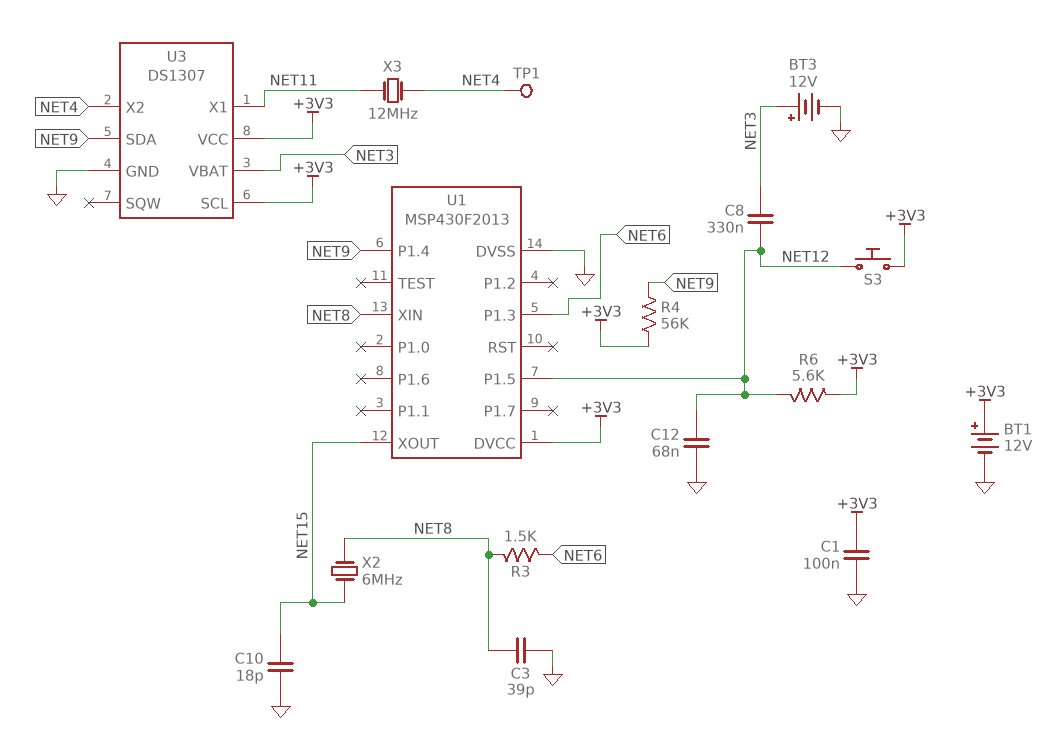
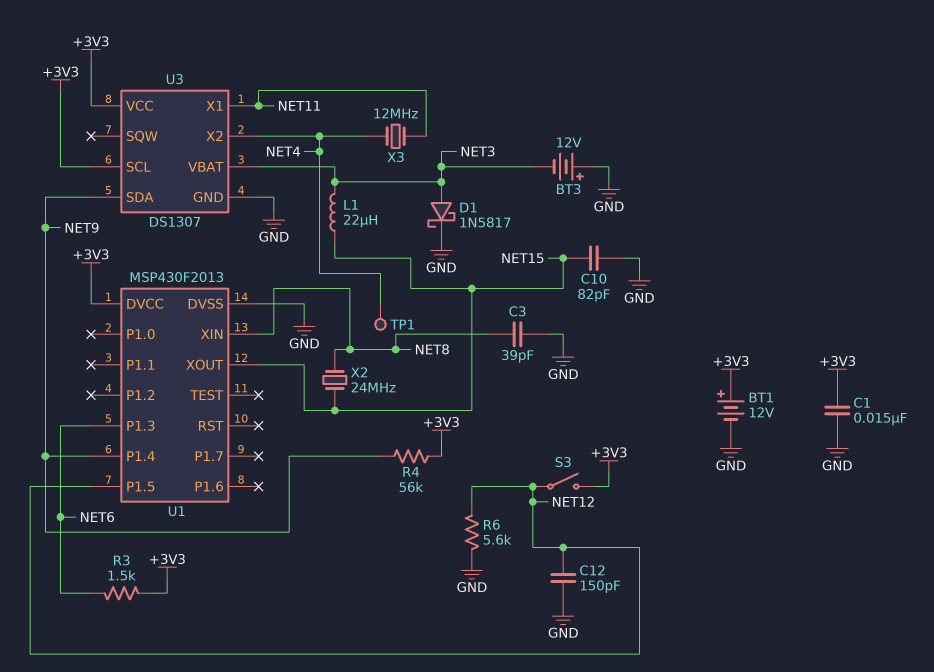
BT3: 12V (plus NET3, minus GND) -> 12V (plus GND, minus NET3)
C1: 100nF (+3V3, GND) -> 15nF (+3V3, GND)
C8: 330nF (NET3, NET12) -> none
C10: 18pF (GND, NET15) -> 82pF (GND, NET15)
C12: 68nF (GND, NET12) -> 150pF (GND, NET12)
D1: none -> schottky 1N5817 (A NET3, K GND)
L1: none -> 22uH (NET3, NET15)
R3: 1.5k (NET6, NET8) -> 1.5k (+3V3, NET6)
R6: 5.6k (+3V3, NET12) -> 5.6k (GND, NET12)
S3: button (+3V3, NET12) -> switch (+3V3, NET12)
X2: 6MHz (NET8, NET15) -> 24MHz (NET8, NET15)

